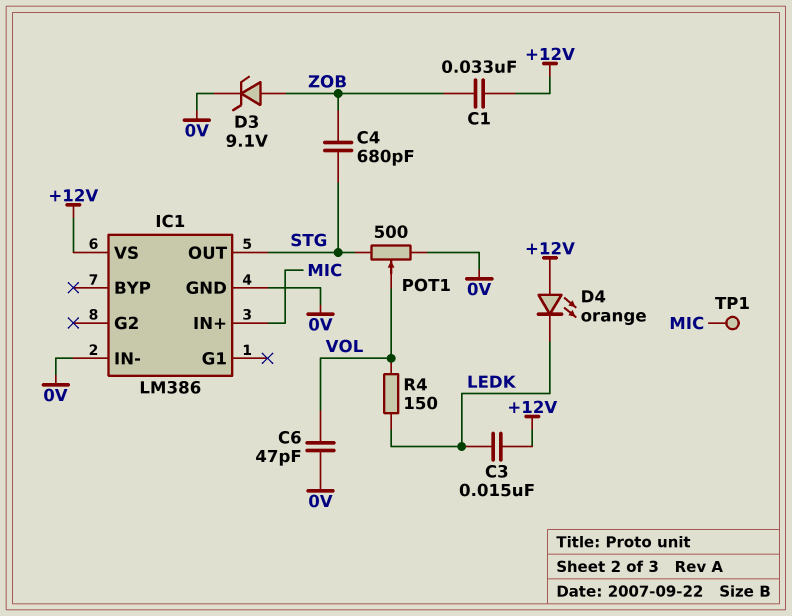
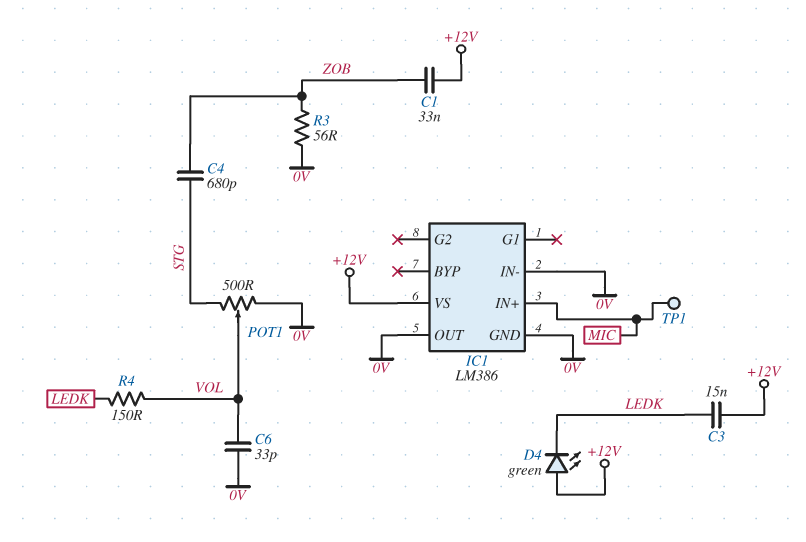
C6: 47pF (0V, VOL) -> 33pF (0V, VOL)
D3: zener 9.1V (A ZOB, K 0V) -> none
D4: LED orange (A +12V, K LEDK) -> LED green (A +12V, K LEDK)
IC1 pin OUT: STG -> 0V
R3: none -> 56 (0V, ZOB)

